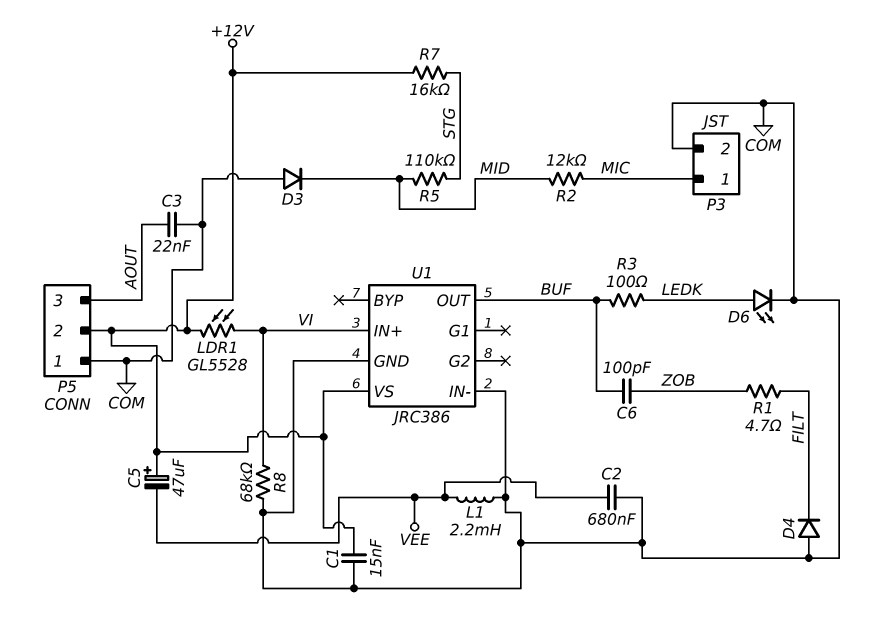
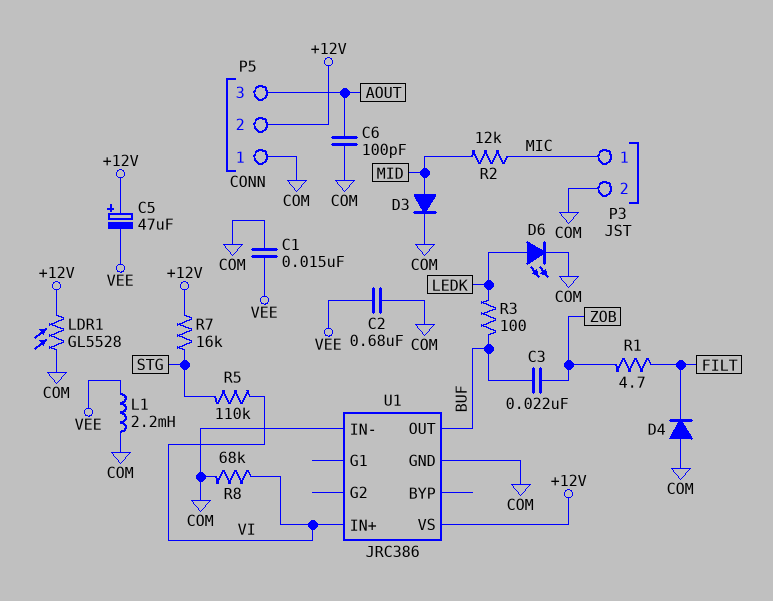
C1: 15nF (+12V, COM) -> 15nF (COM, VEE)
C3: 22nF (AOUT, COM) -> 22nF (BUF, ZOB)
C6: 100pF (BUF, ZOB) -> 100pF (AOUT, COM)
D3: diode (A COM, K MID) -> diode (A MID, K COM)
LDR1: GL5528 (+12V, VI) -> GL5528 (+12V, COM)
R5: 110k (MID, STG) -> 110k (STG, VI)

